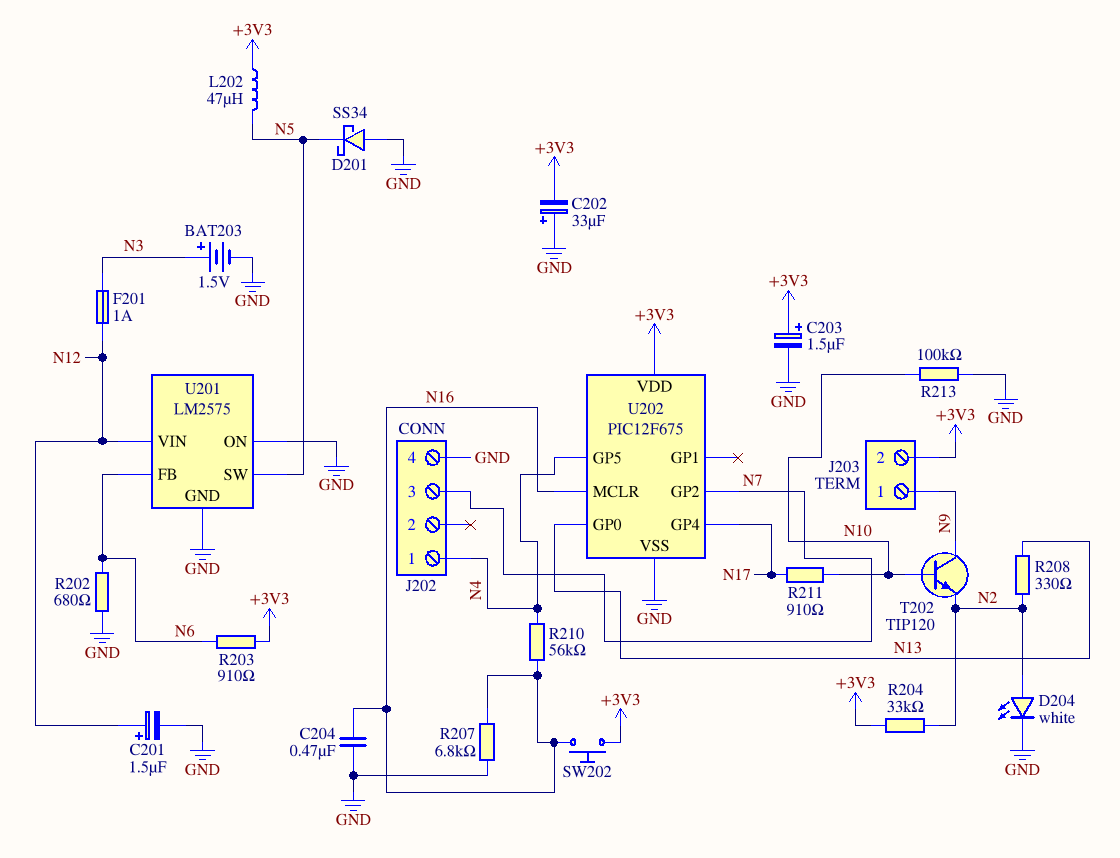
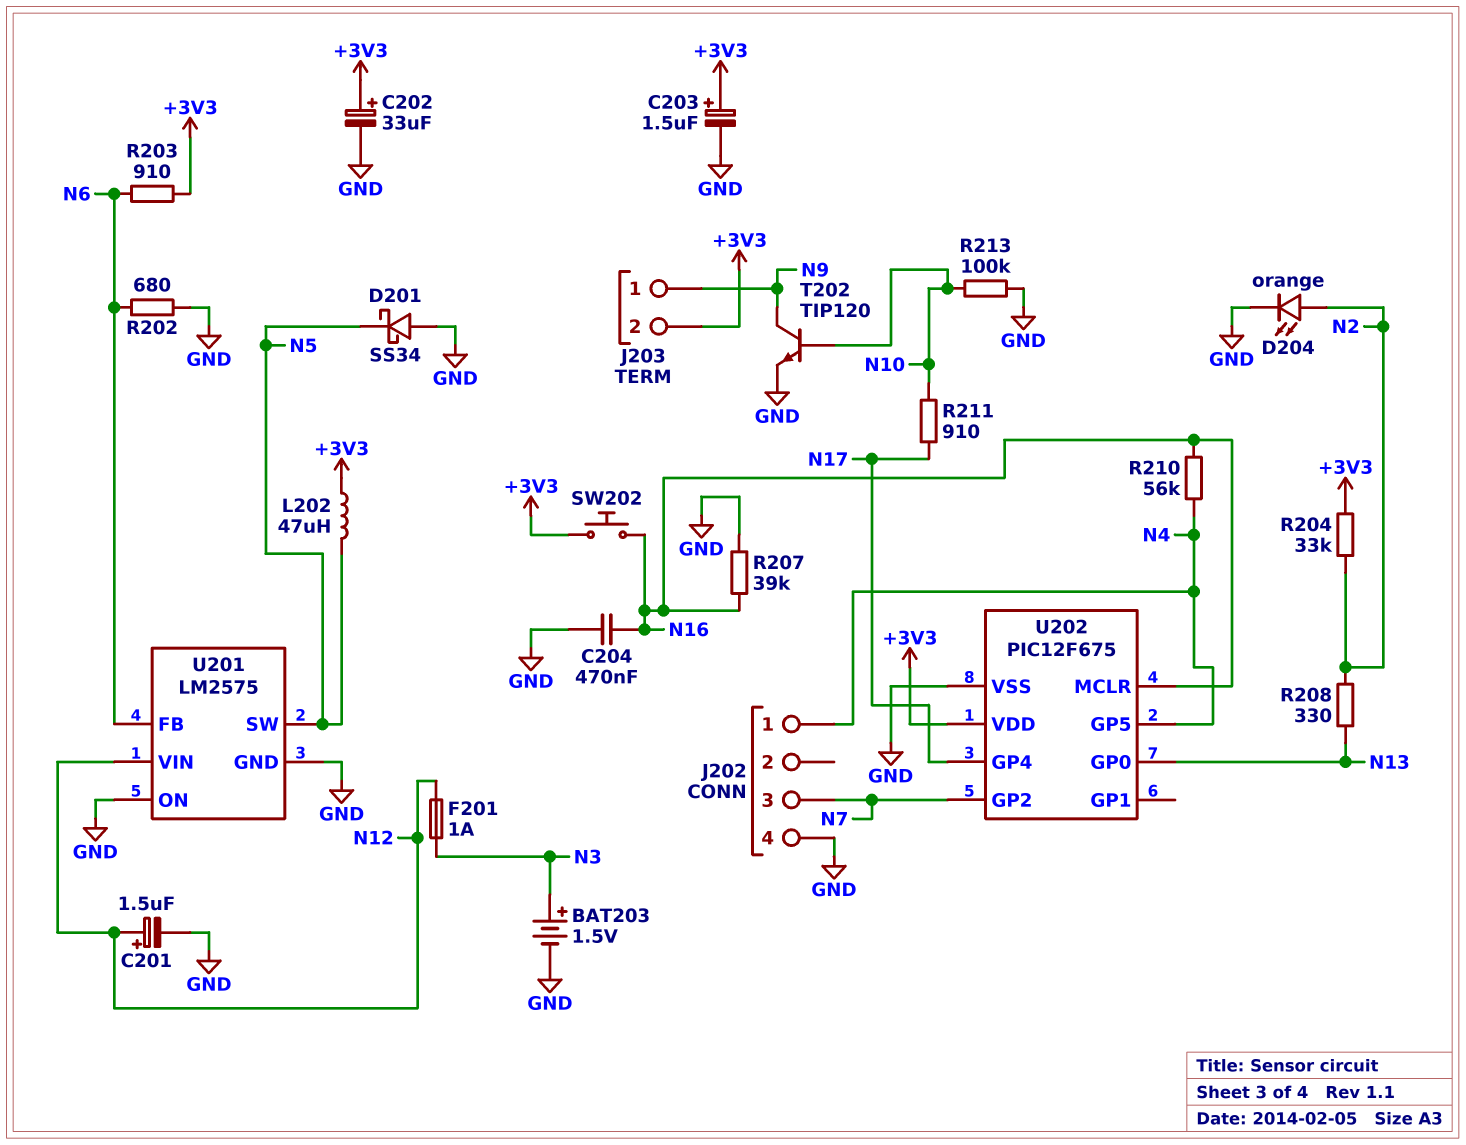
C202: 33uF (plus GND, minus +3V3) -> 33uF (plus +3V3, minus GND)
D204: LED white (A N2, K GND) -> LED orange (A N2, K GND)
R207: 6.8k (GND, N16) -> 39k (GND, N16)
T202: NPN TIP120 (B N10, C N9, E N2) -> NPN TIP120 (B N10, C N9, E GND)

